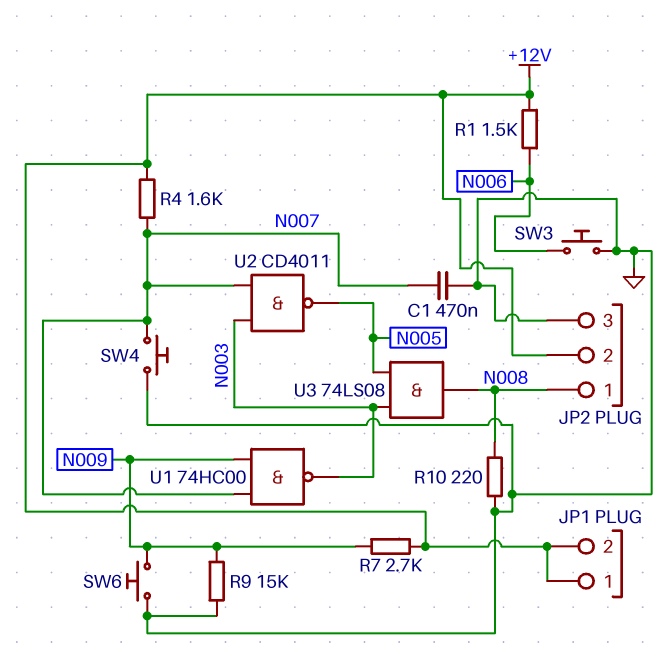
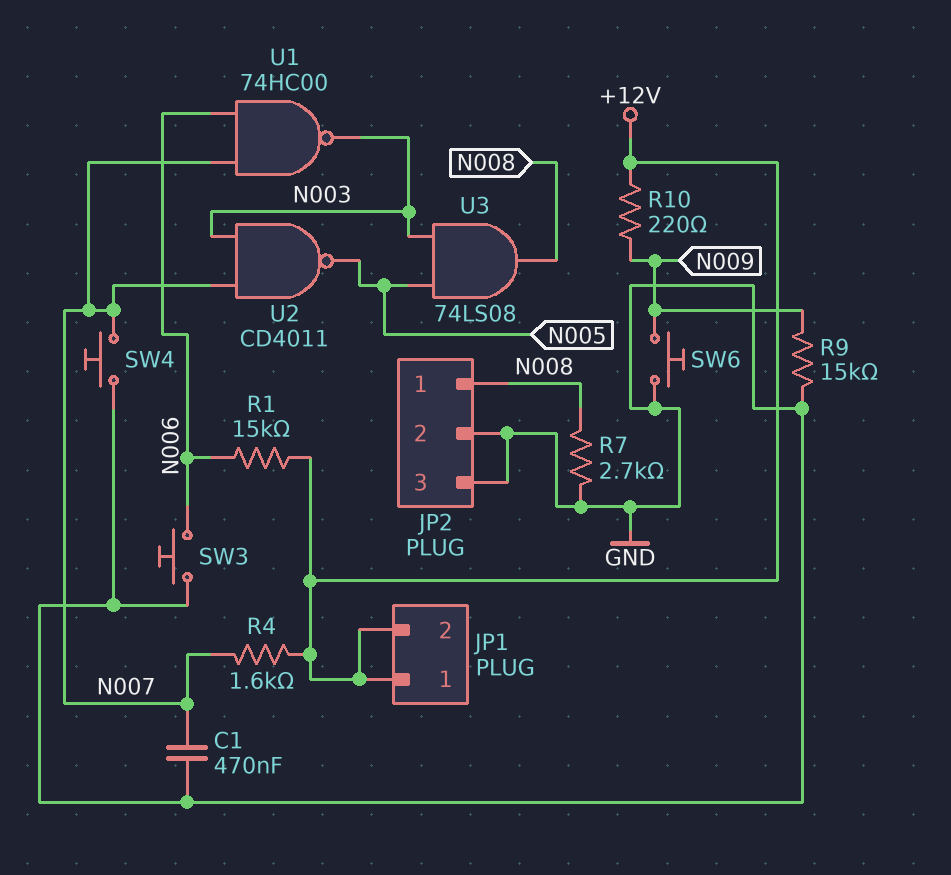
JP2 pin 2: +12V -> GND
R1: 1.5k (+12V, N006) -> 15k (+12V, N006)
R7: 2.7k (+12V, N009) -> 2.7k (GND, N008)
R10: 220 (GND, N008) -> 220 (+12V, N009)
U1: NAND 74HC00 (in N007, in N009, out N003) -> NAND 74HC00 (in N006, in N007, out N003)

